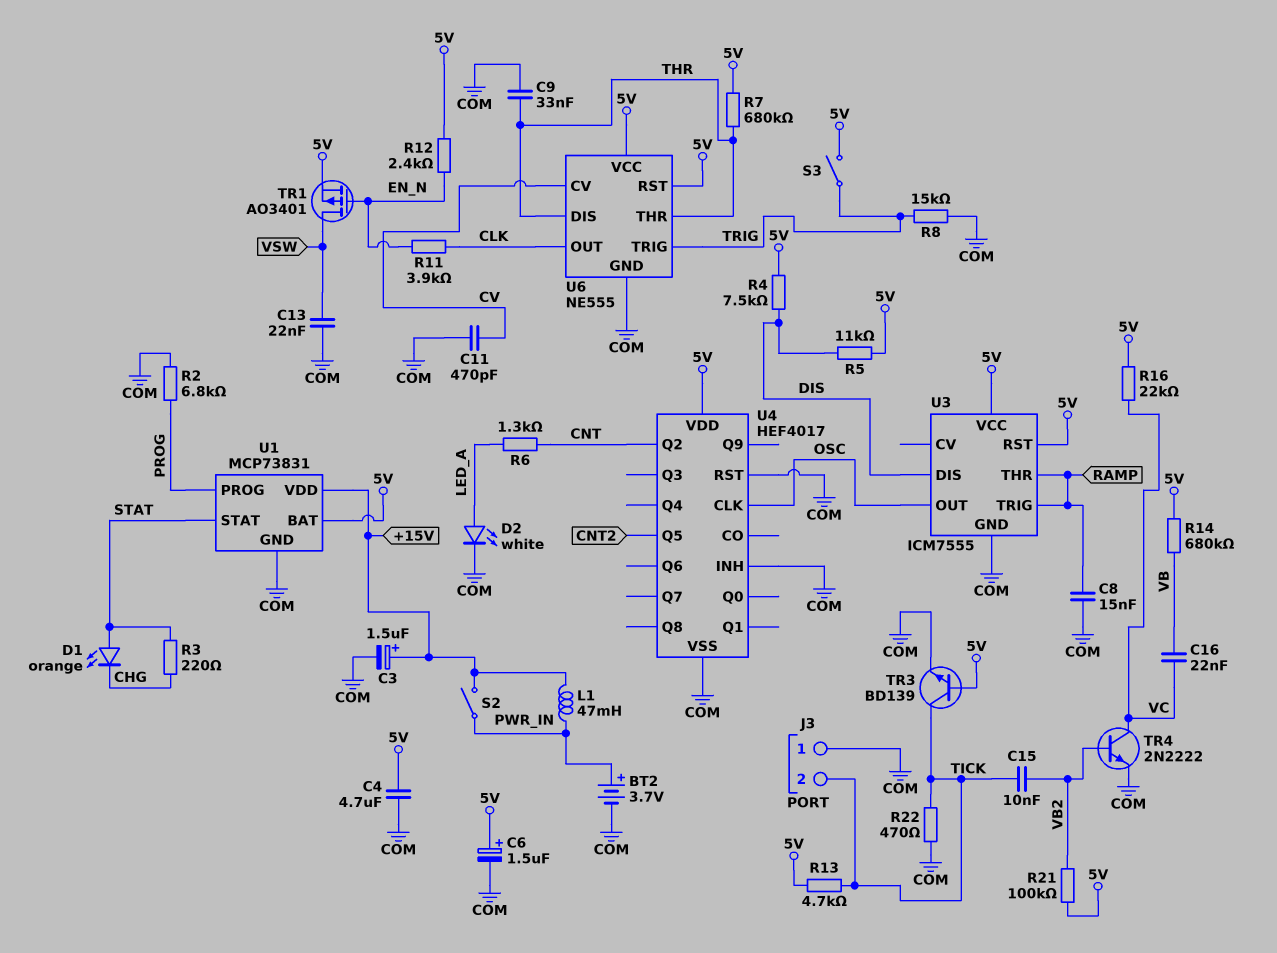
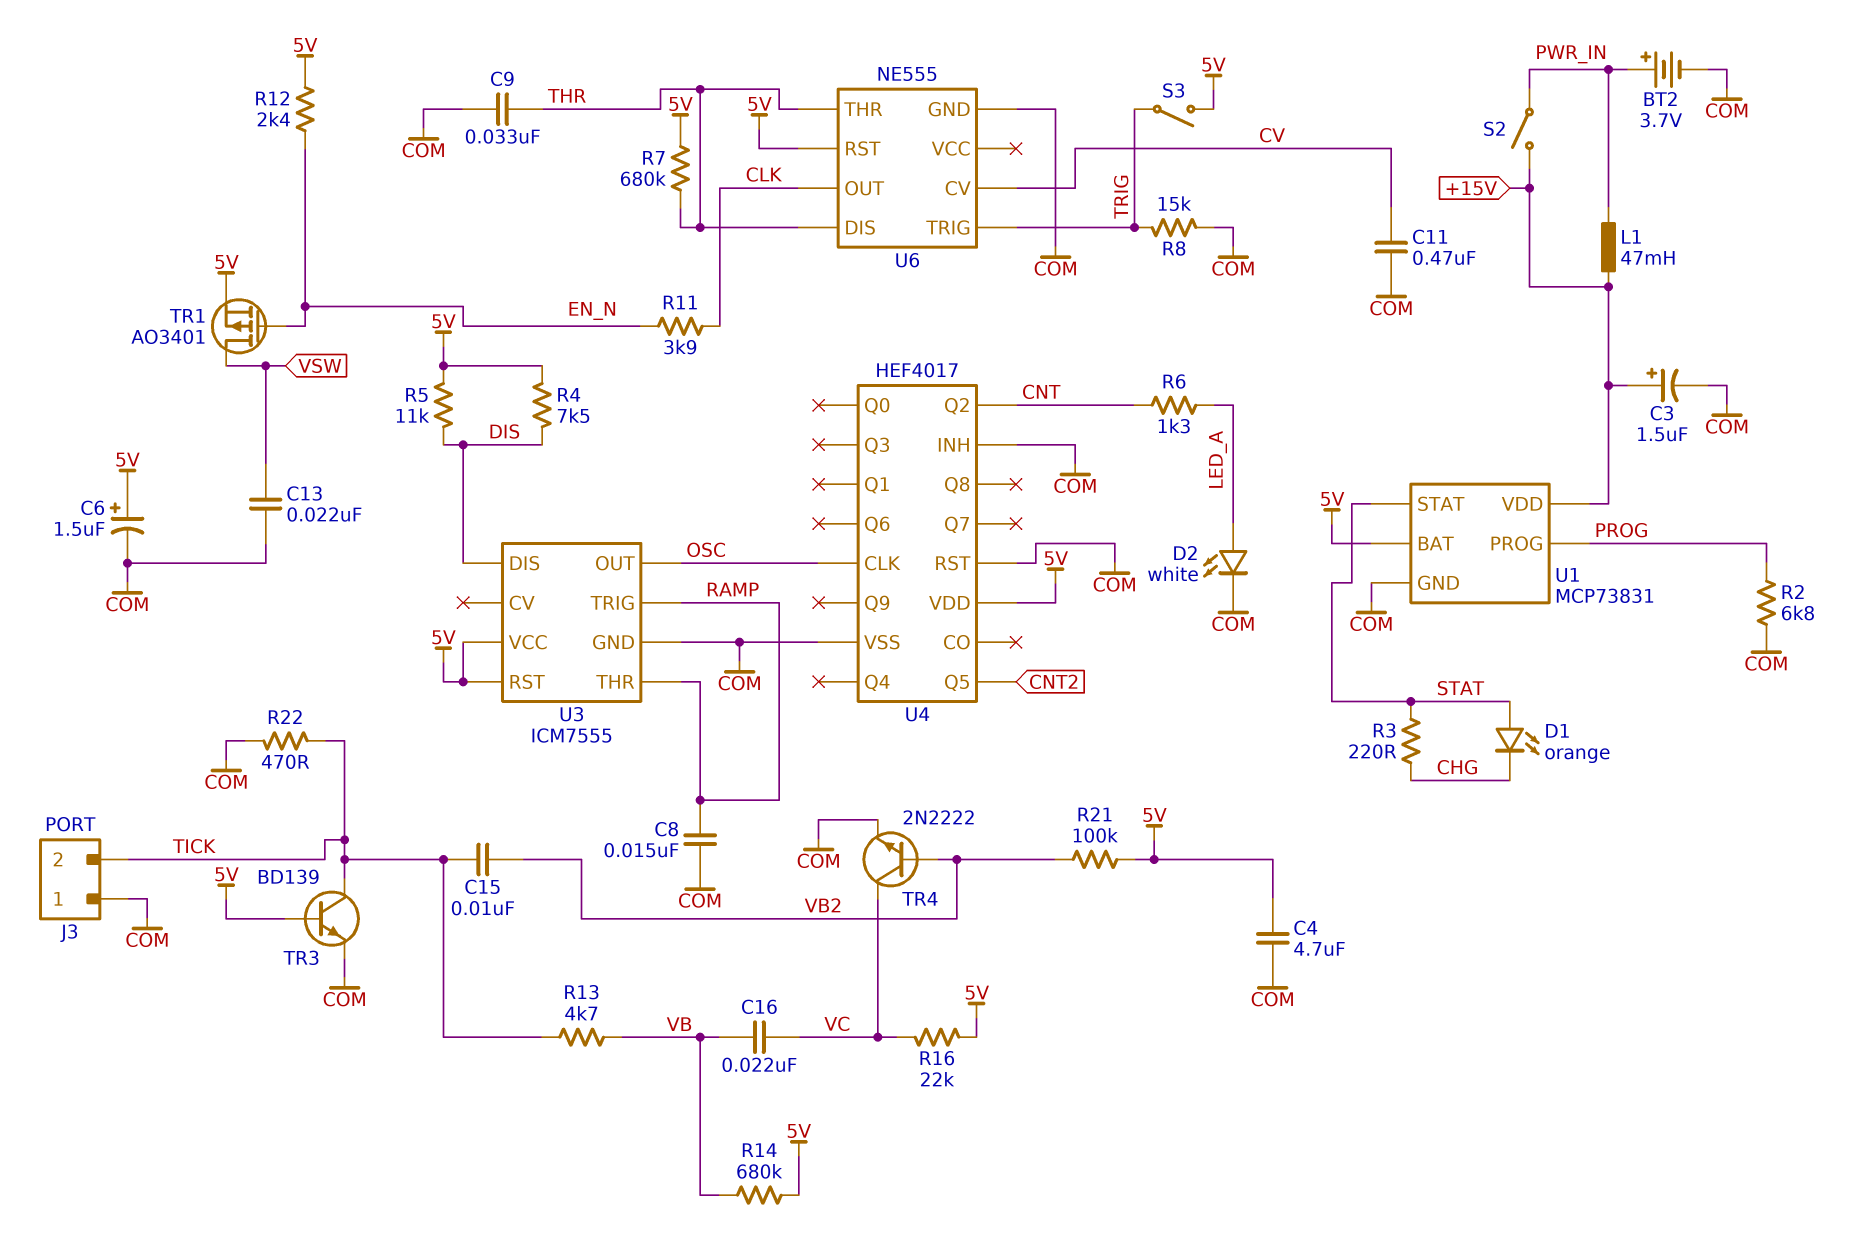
C11: 470pF (COM, CV) -> 470nF (COM, CV)
R13: 4.7k (5V, TICK) -> 4.7k (TICK, VB)
U6 pin VCC: 5V -> none

